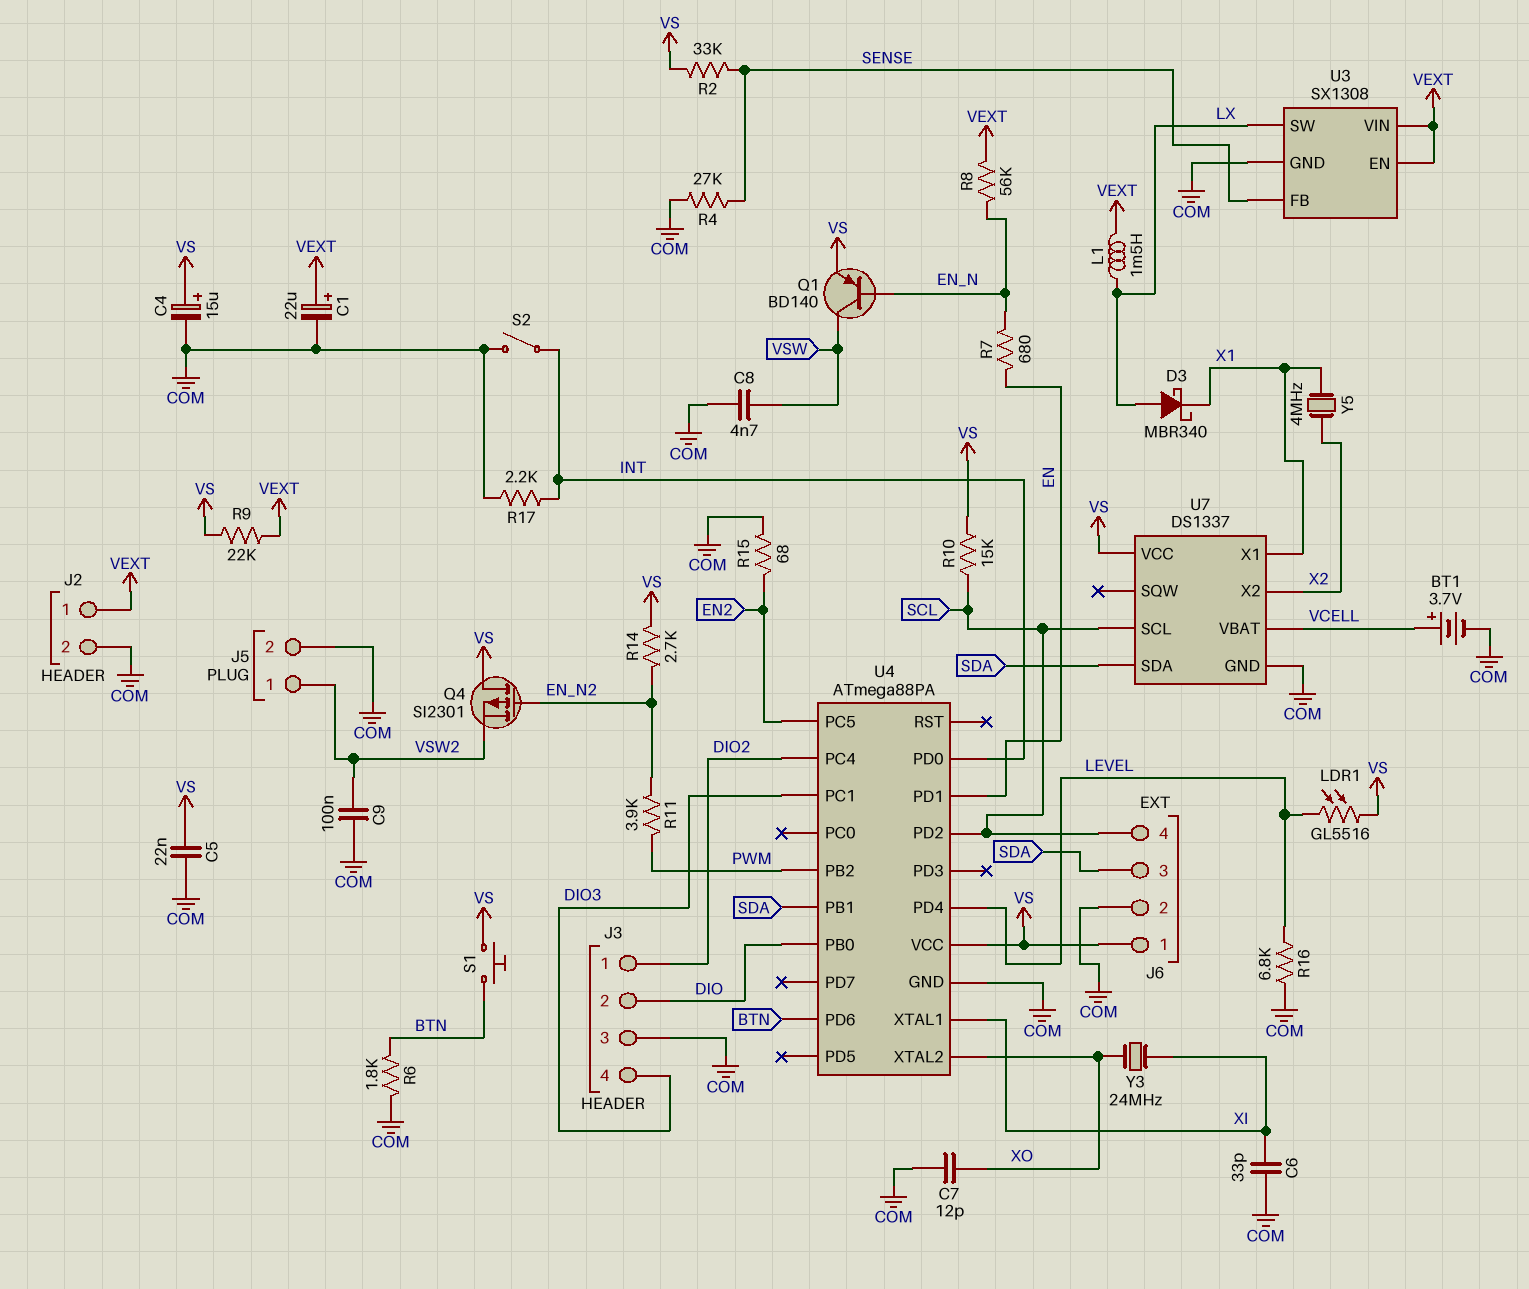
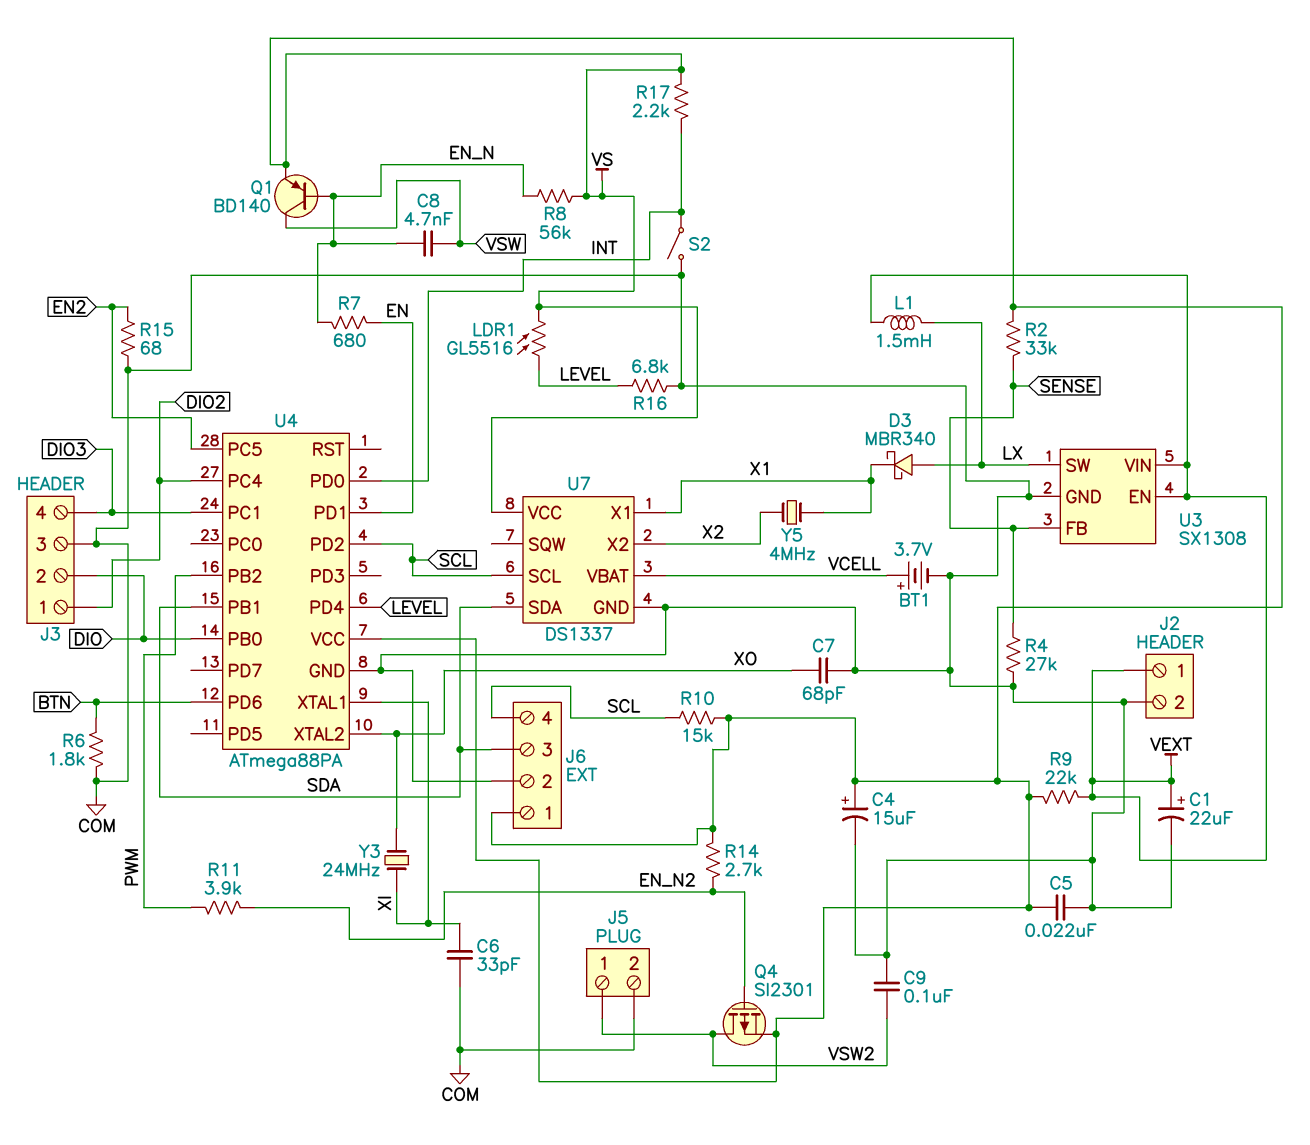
C7: 12pF (COM, XO) -> 68pF (COM, XO)
C8: 4.7nF (COM, VSW) -> 4.7nF (EN_N, VSW)
Q4: PMOS SI2301 (G EN_N2, D VS, S VSW2) -> PMOS SI2301 (G EN_N2, D VSW2, S VS)
R8: 56k (EN_N, VEXT) -> 56k (EN_N, VS)
R17: 2.2k (COM, INT) -> 2.2k (INT, VS)
S1: button (BTN, VS) -> none

